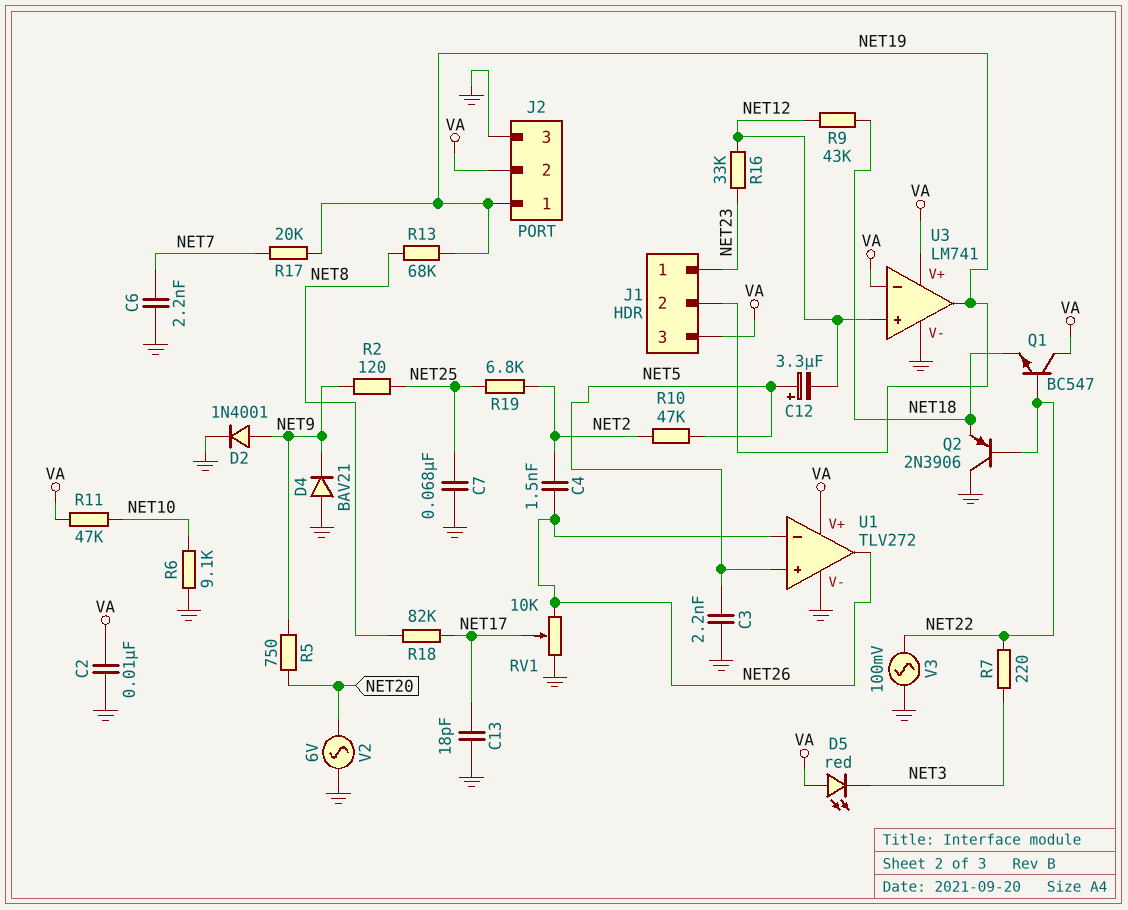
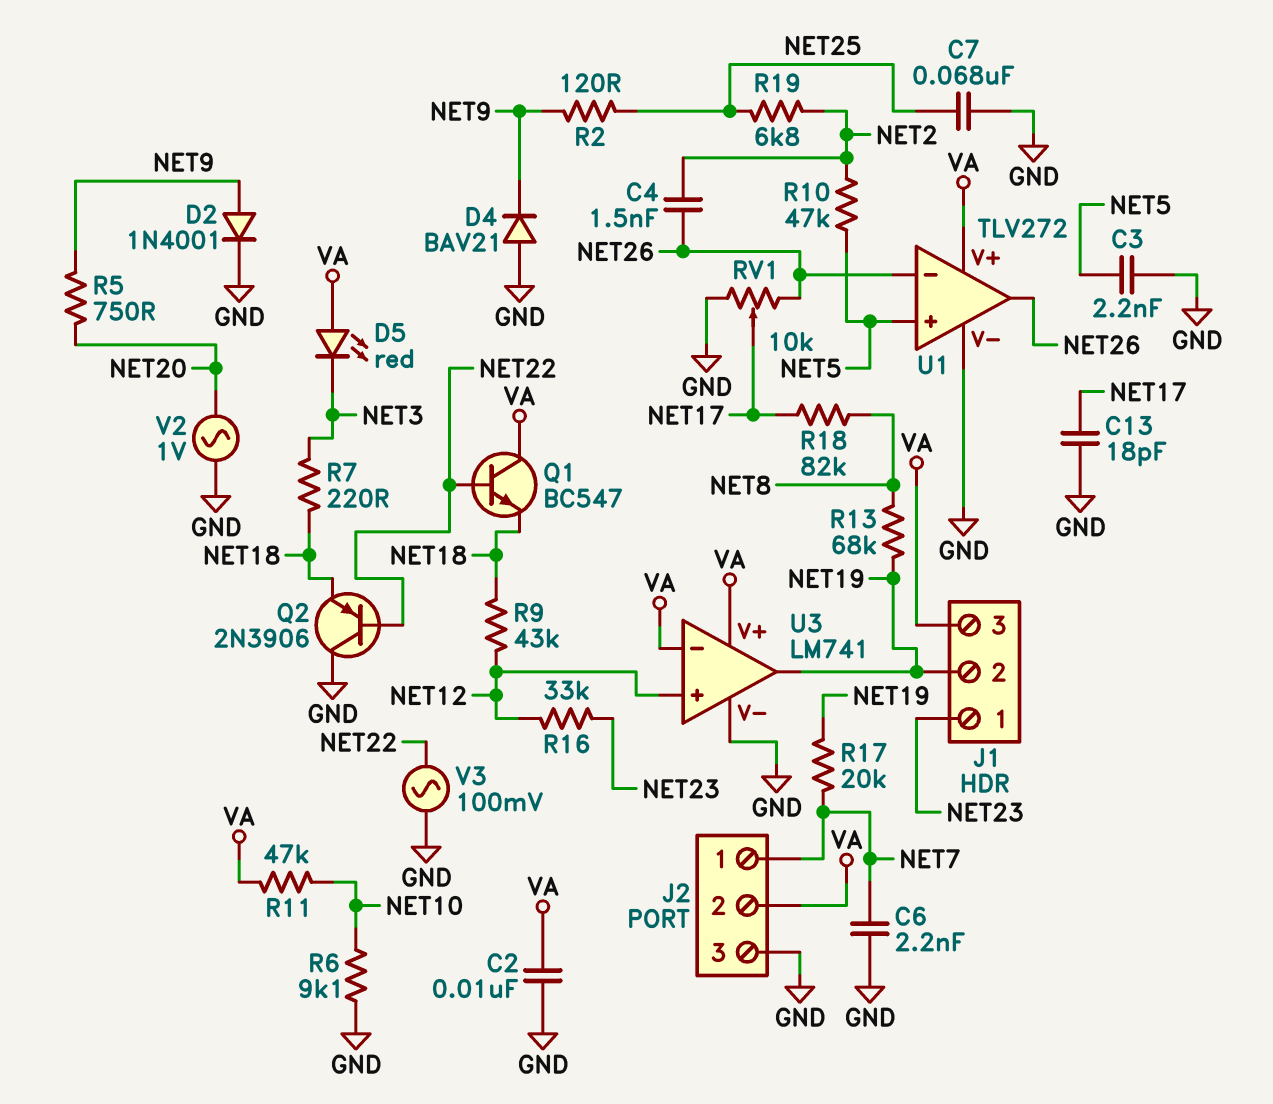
C12: 3.3uF (plus NET5, minus NET12) -> none
J2 pin 1: NET19 -> NET7
R7: 220 (NET3, NET22) -> 220 (NET3, NET18)
V2: AC 6V (GND, NET20) -> AC 1V (GND, NET20)

